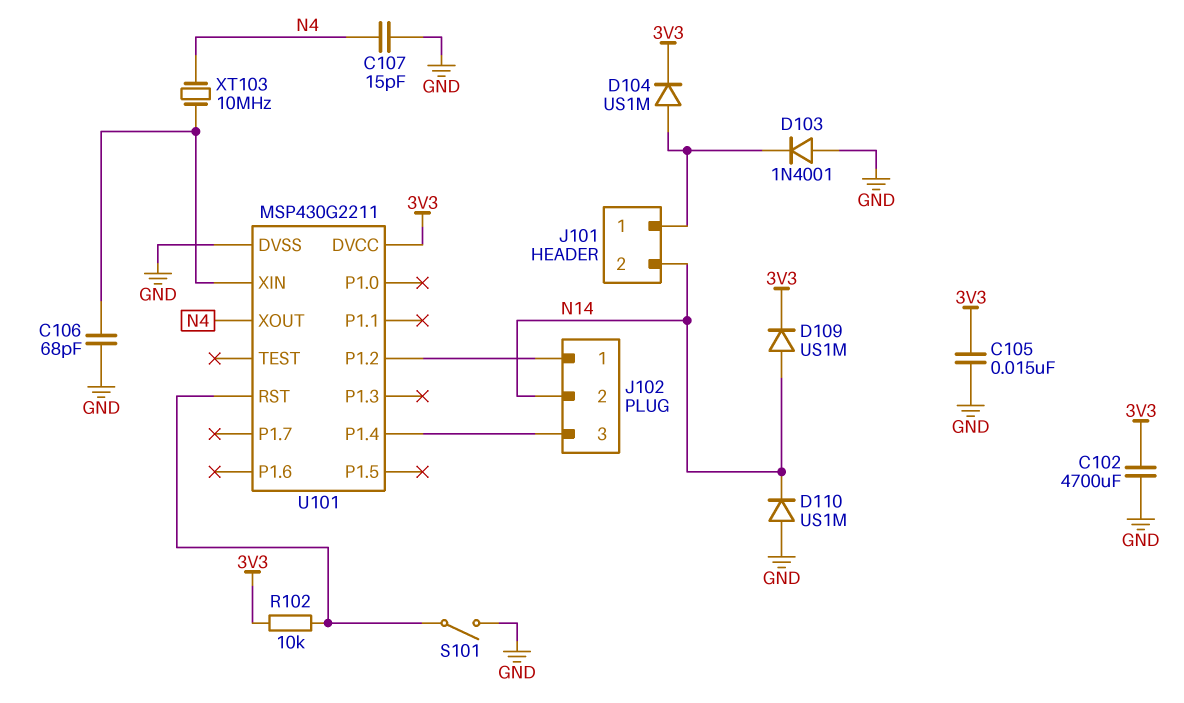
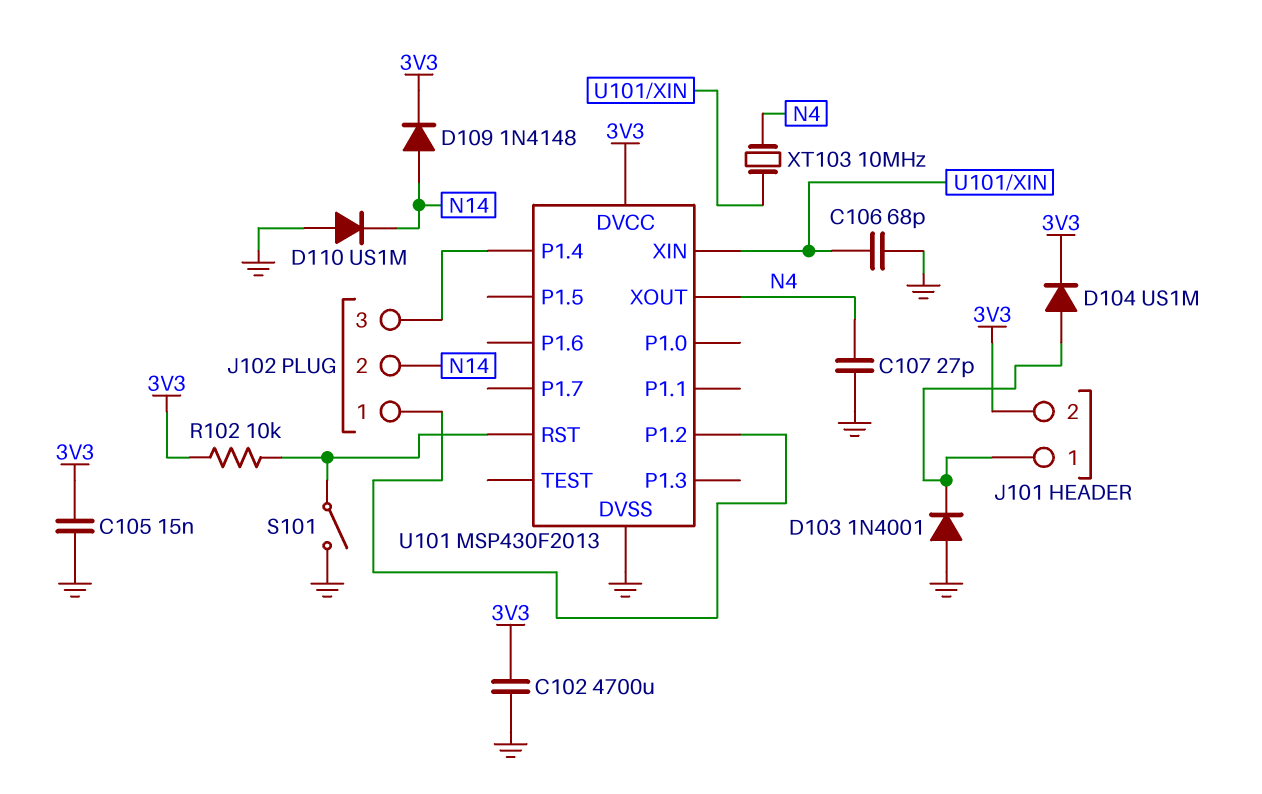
C107: 15pF (GND, N4) -> 27pF (GND, N4)
D109: diode US1M (A N14, K 3V3) -> diode 1N4148 (A N14, K 3V3)
J101 pin 2: N14 -> 3V3
U101: MSP430G2211 -> MSP430F2013

